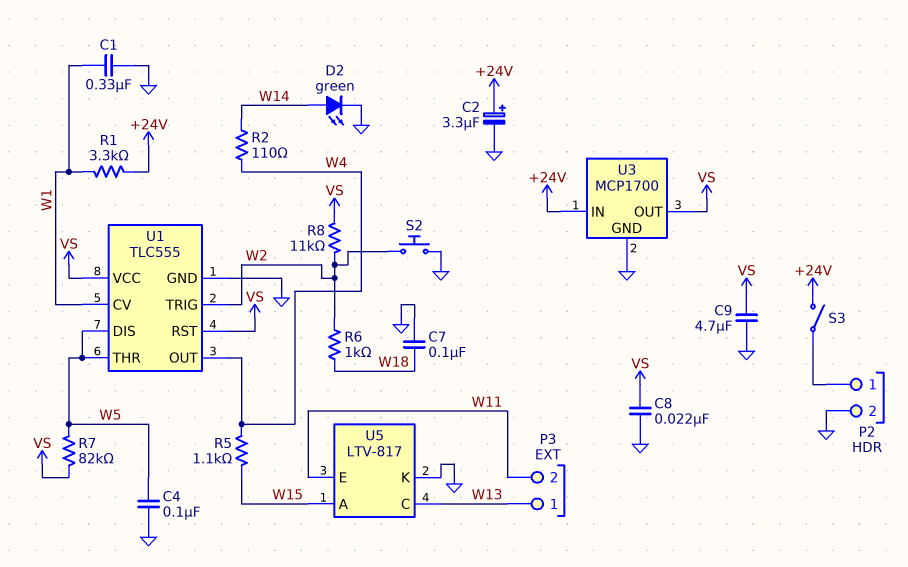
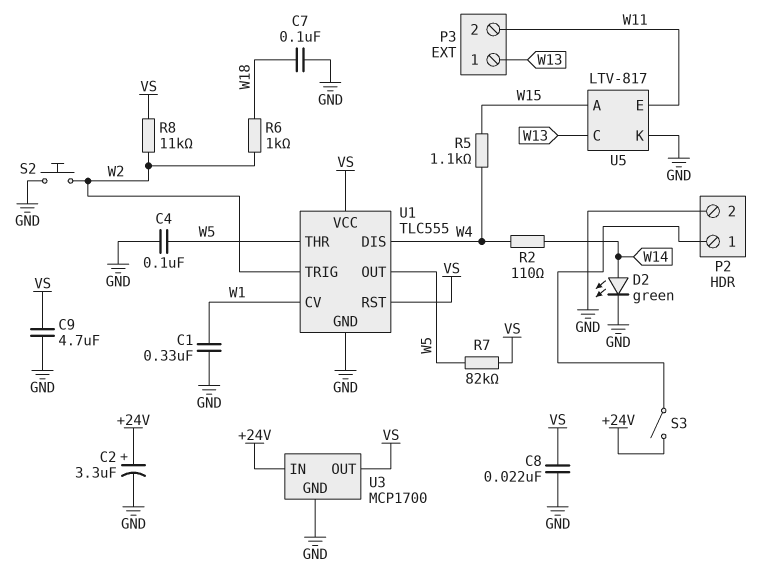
R1: 3.3k (+24V, W1) -> none
U1 pin DIS: W5 -> W4
U1 pin OUT: W4 -> W5

